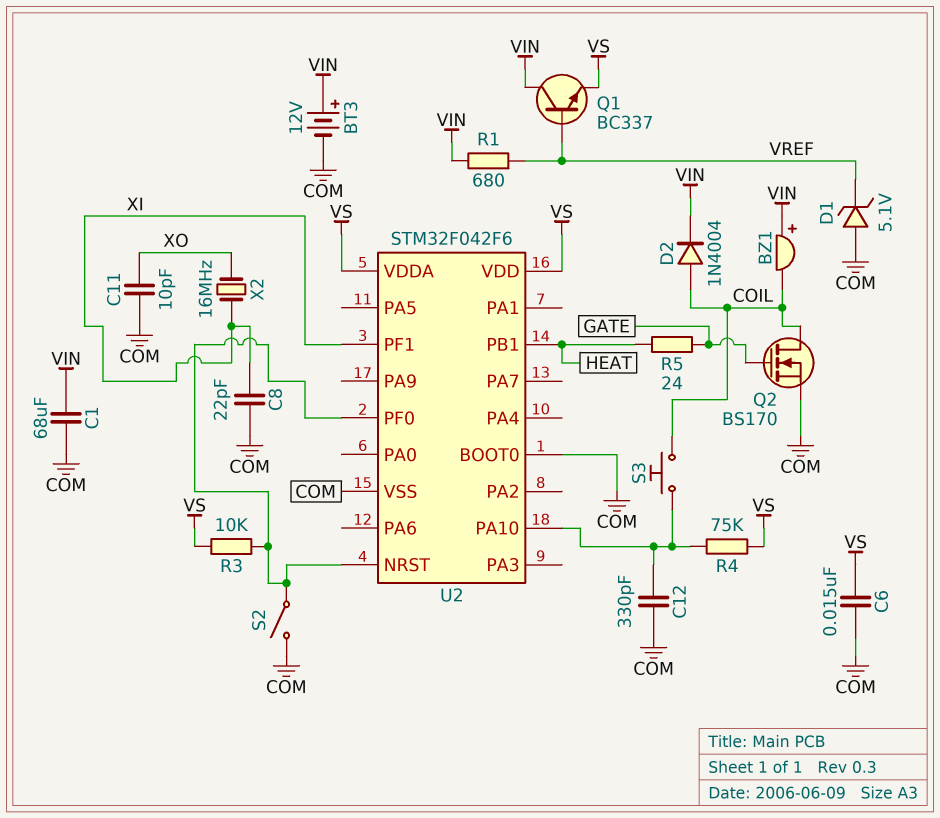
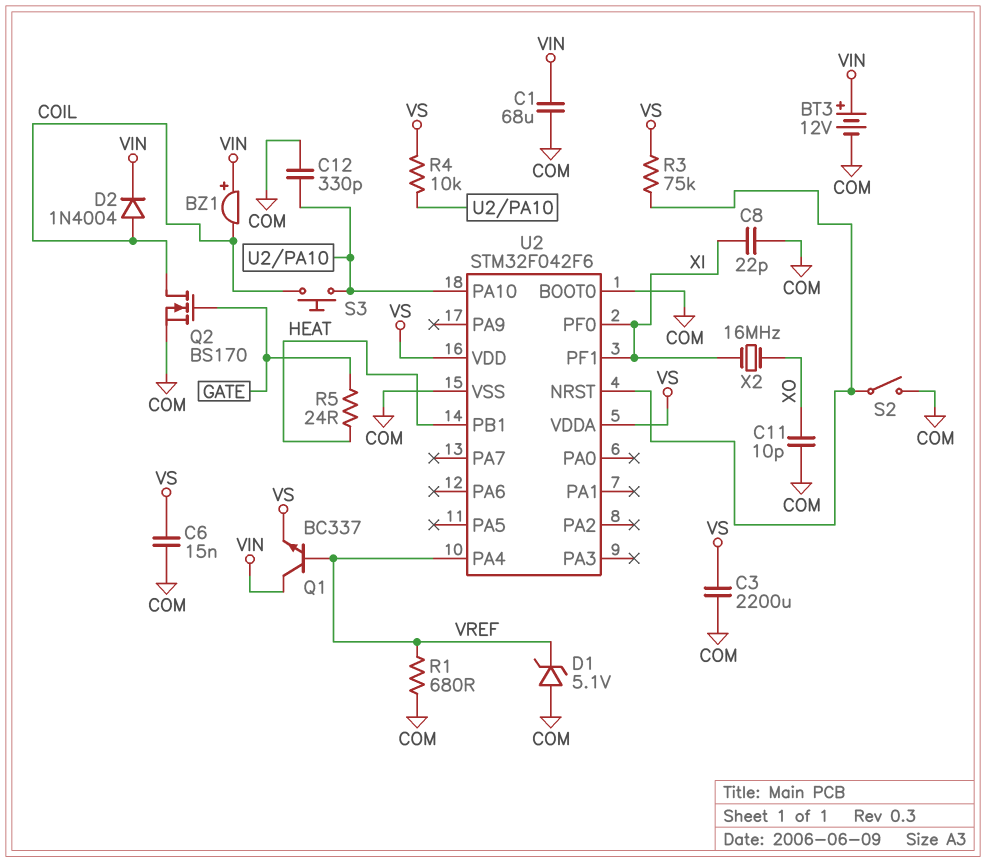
C3: none -> 2200uF (COM, VS)
R1: 680 (VIN, VREF) -> 680 (COM, VREF)
R3: 10k (U2/NRST, VS) -> 75k (U2/NRST, VS)
R4: 75k (U2/PA10, VS) -> 10k (U2/PA10, VS)
U2 pin PA4: none -> VREF
U2 pin PF0: U2/NRST -> XI

